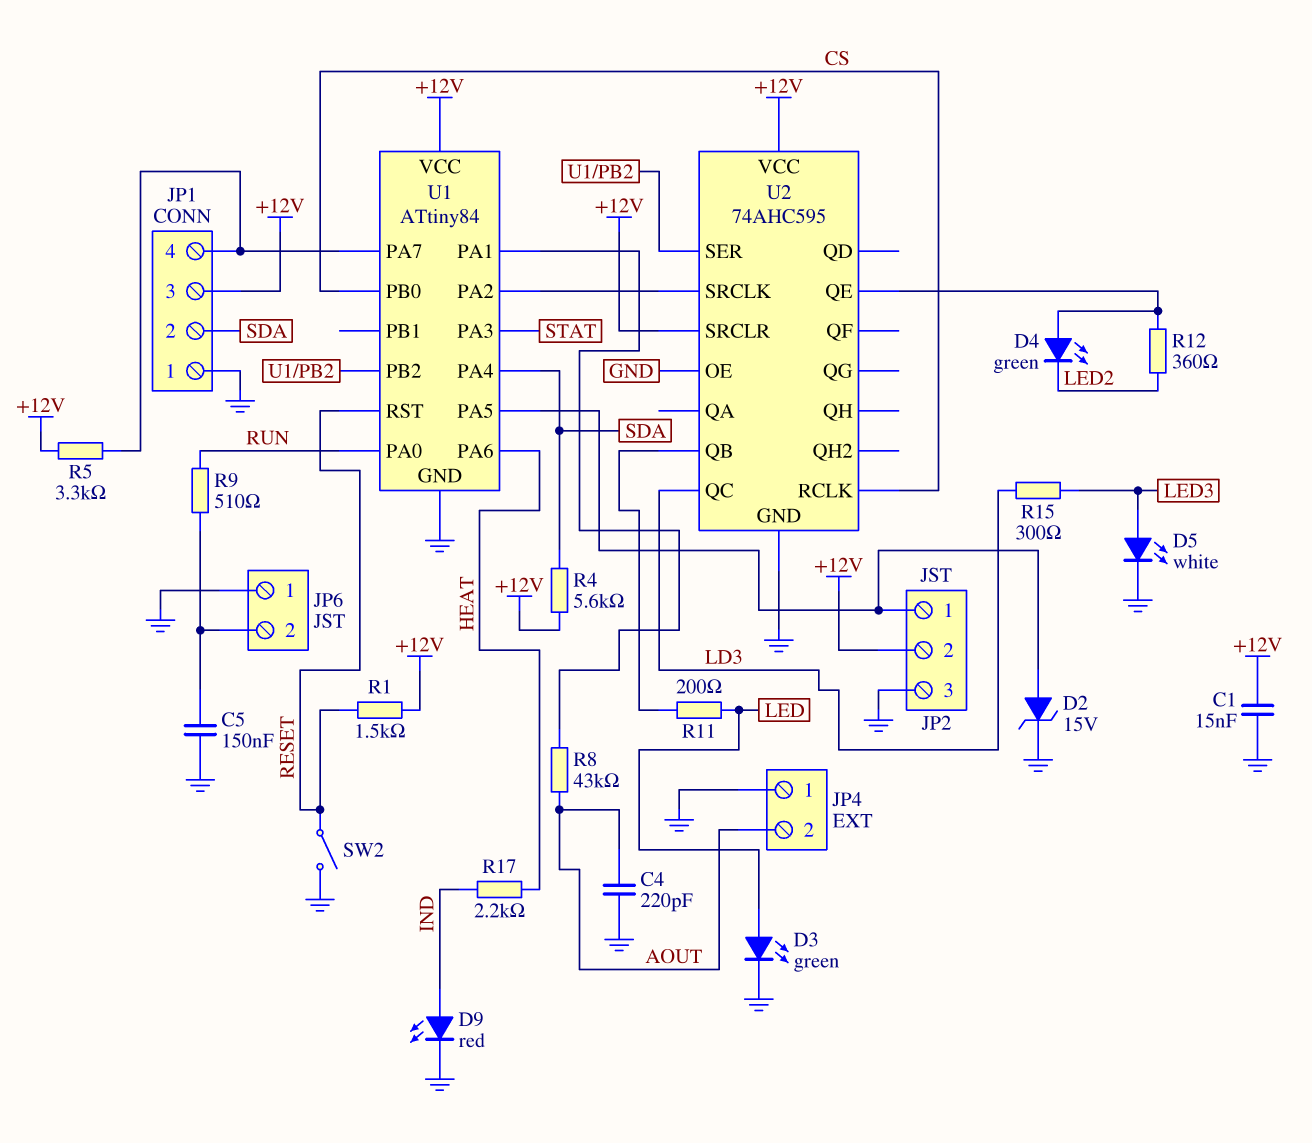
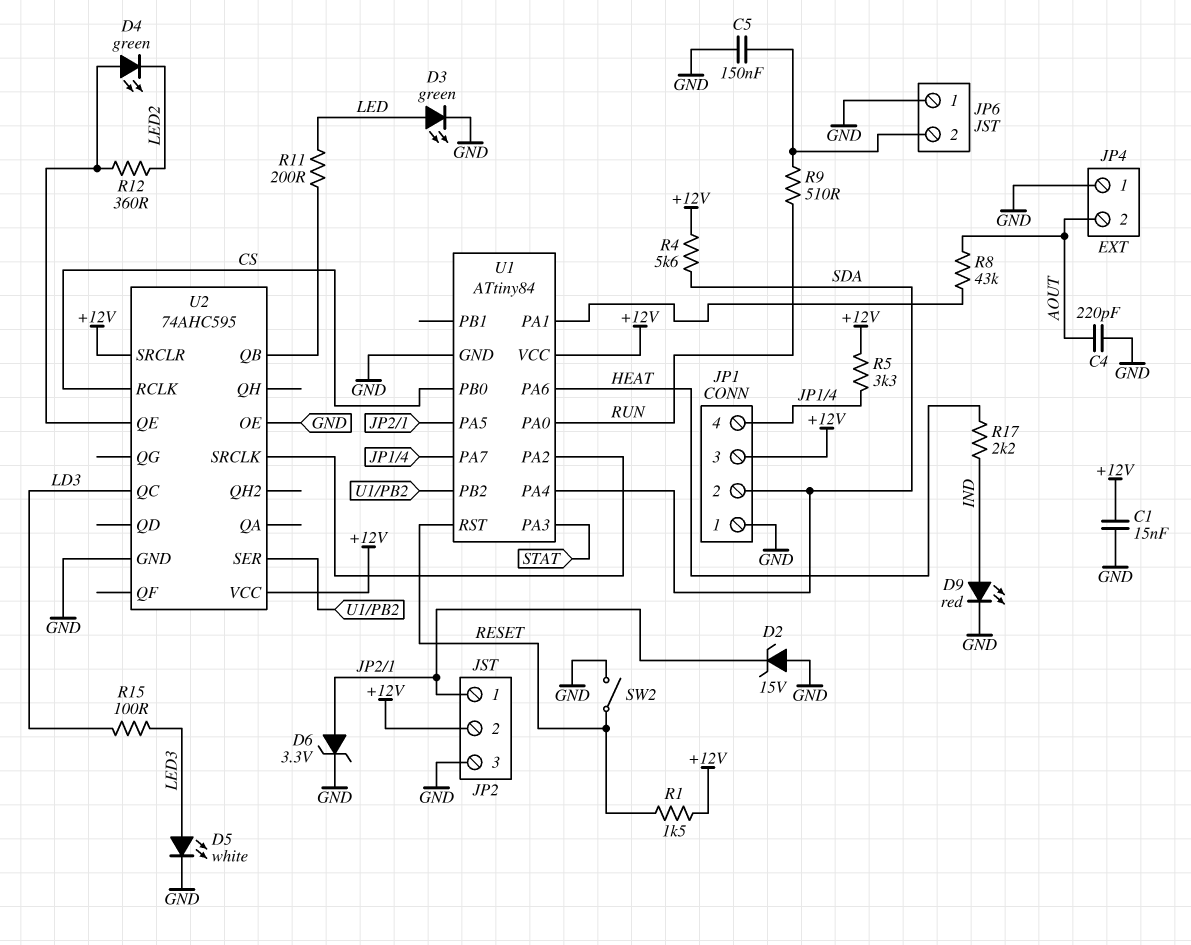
D2: zener 15V (A JP2/1, K GND) -> zener 15V (A GND, K JP2/1)
D6: none -> zener 3.3V (A JP2/1, K GND)
R15: 300 (LD3, LED3) -> 100 (LD3, LED3)

